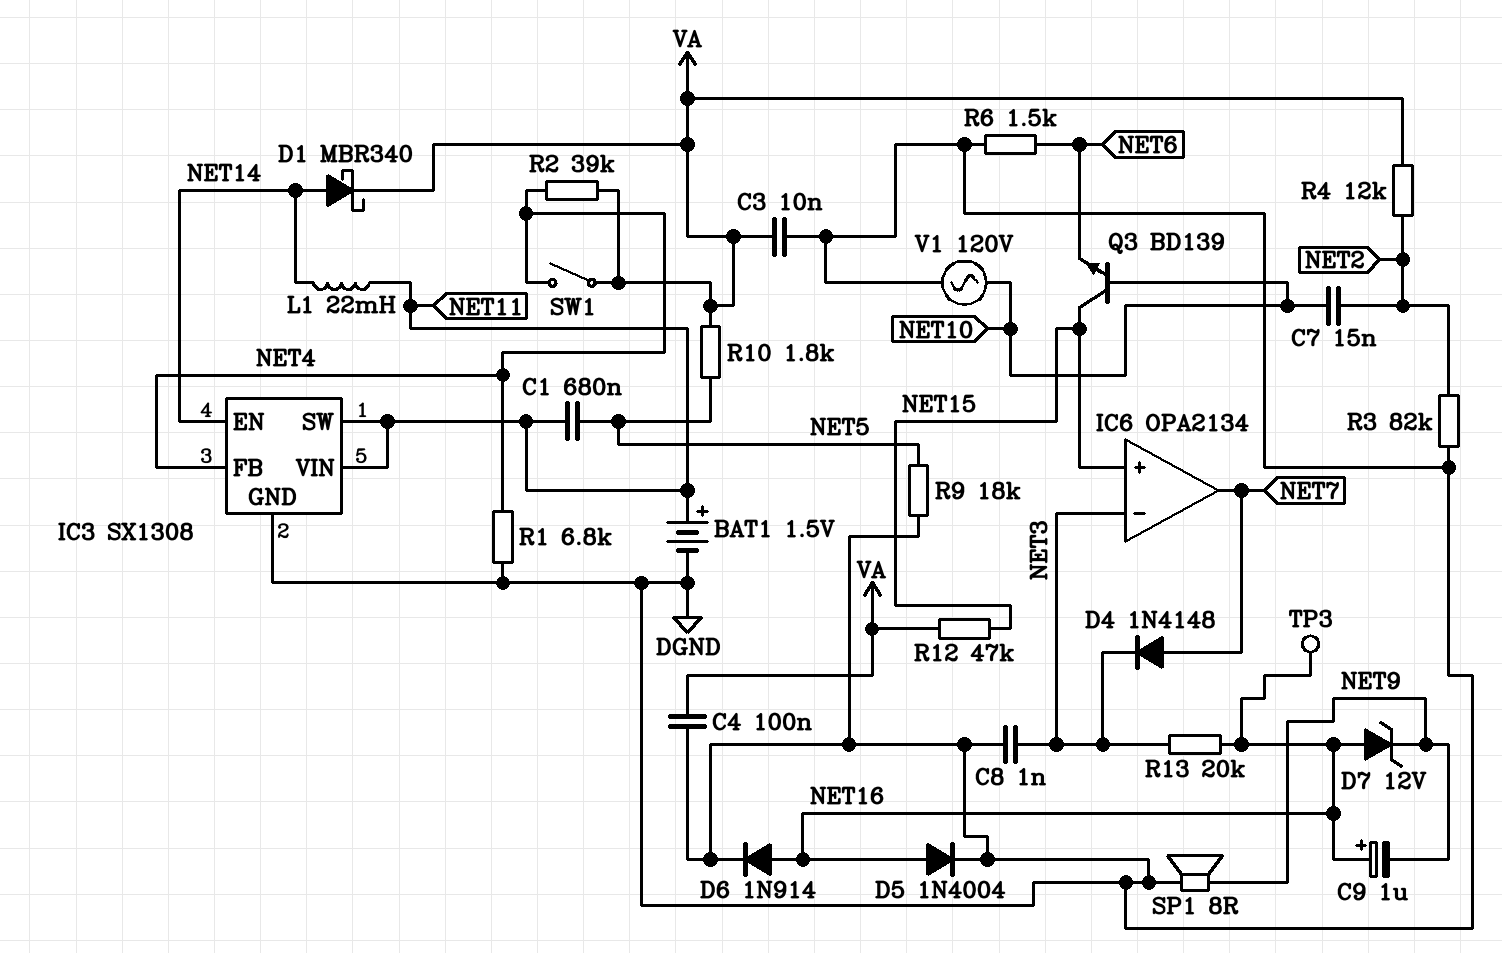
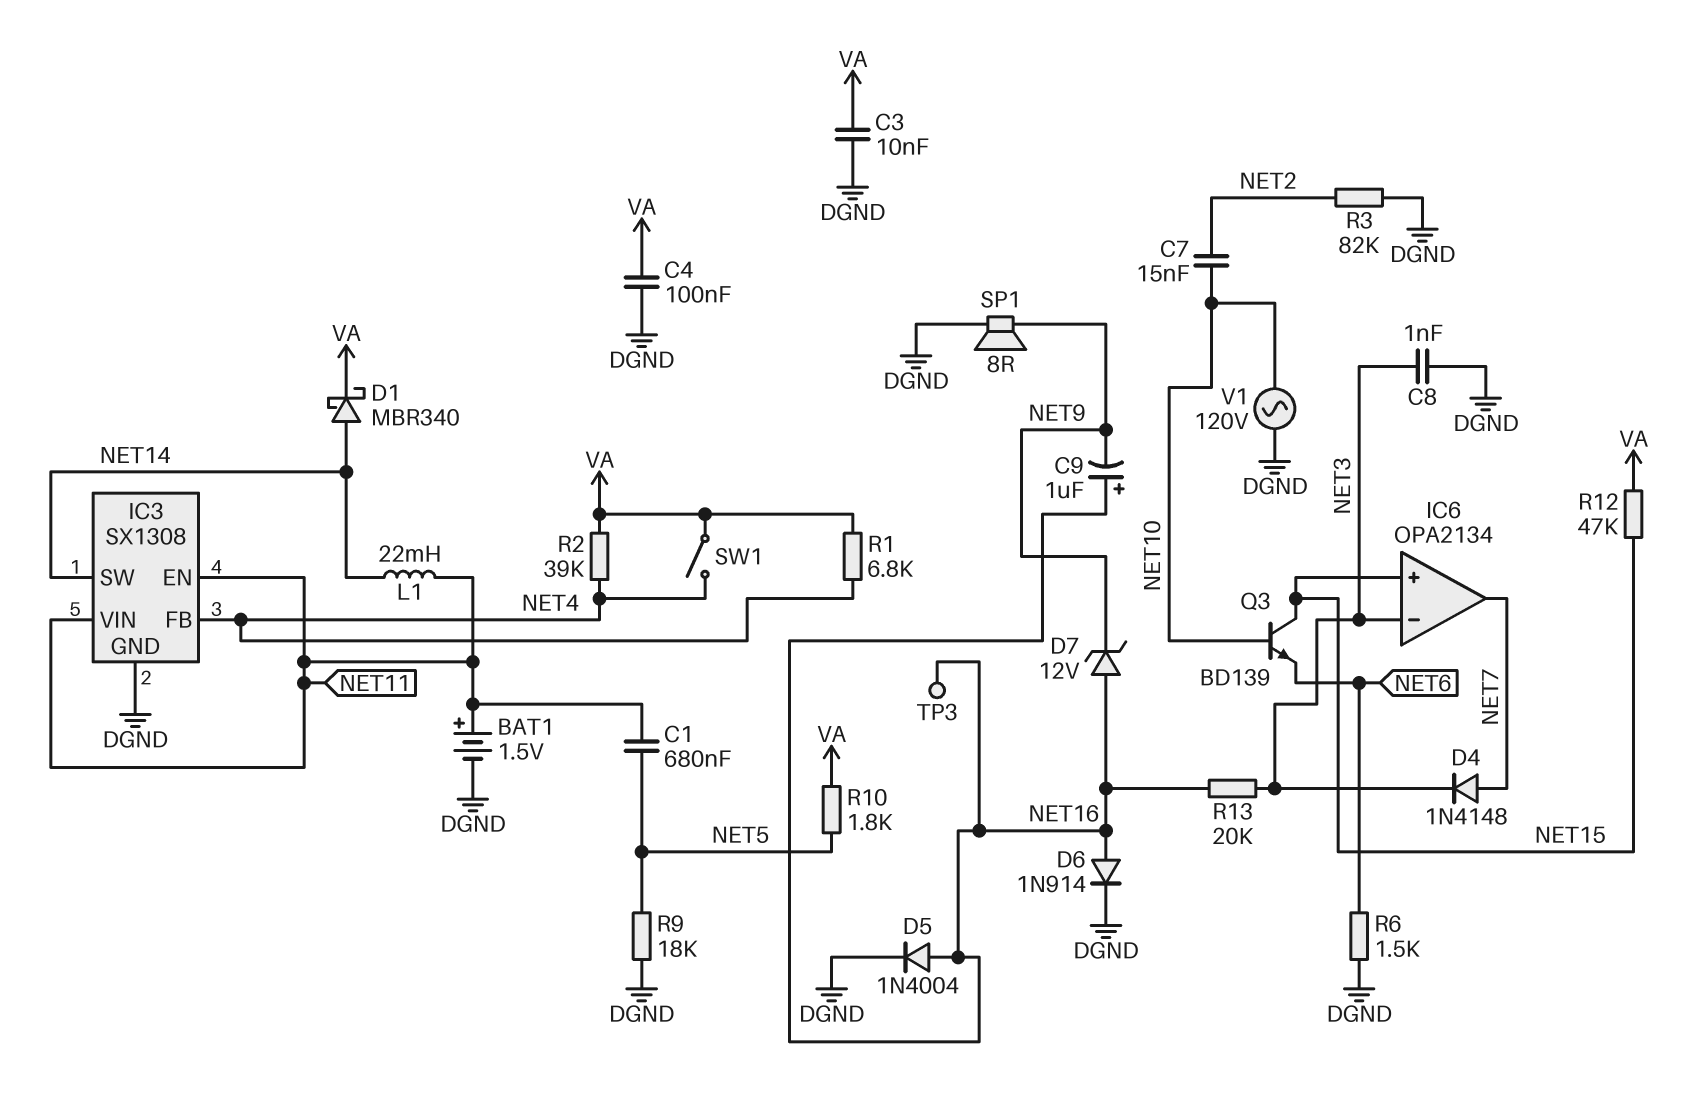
IC3 pin EN: NET14 -> NET11
IC3 pin SW: NET11 -> NET14
R1: 6.8k (DGND, NET4) -> 6.8k (NET4, VA)
R4: 12k (NET2, VA) -> none

